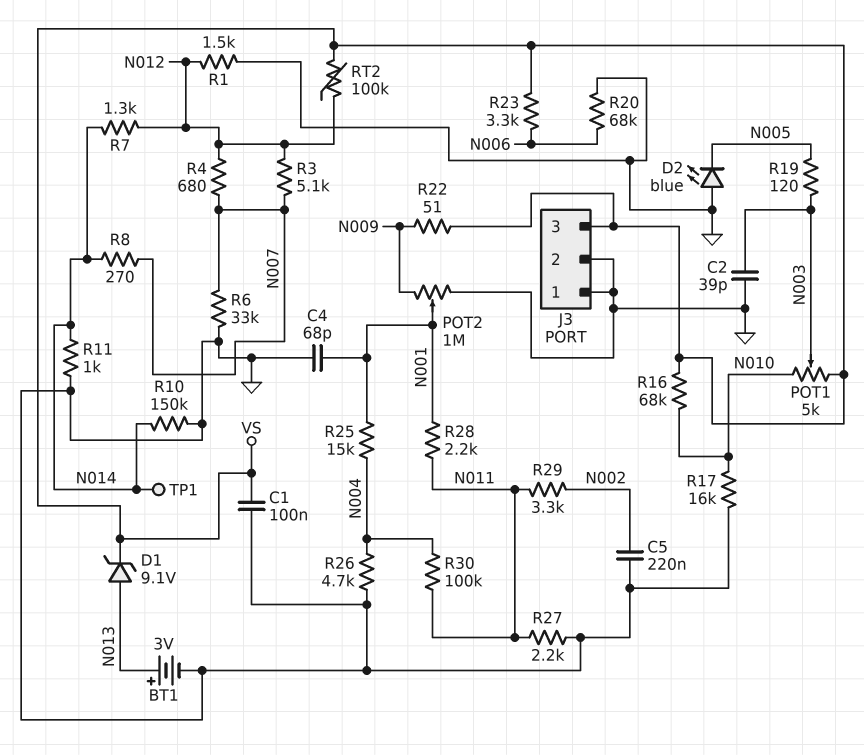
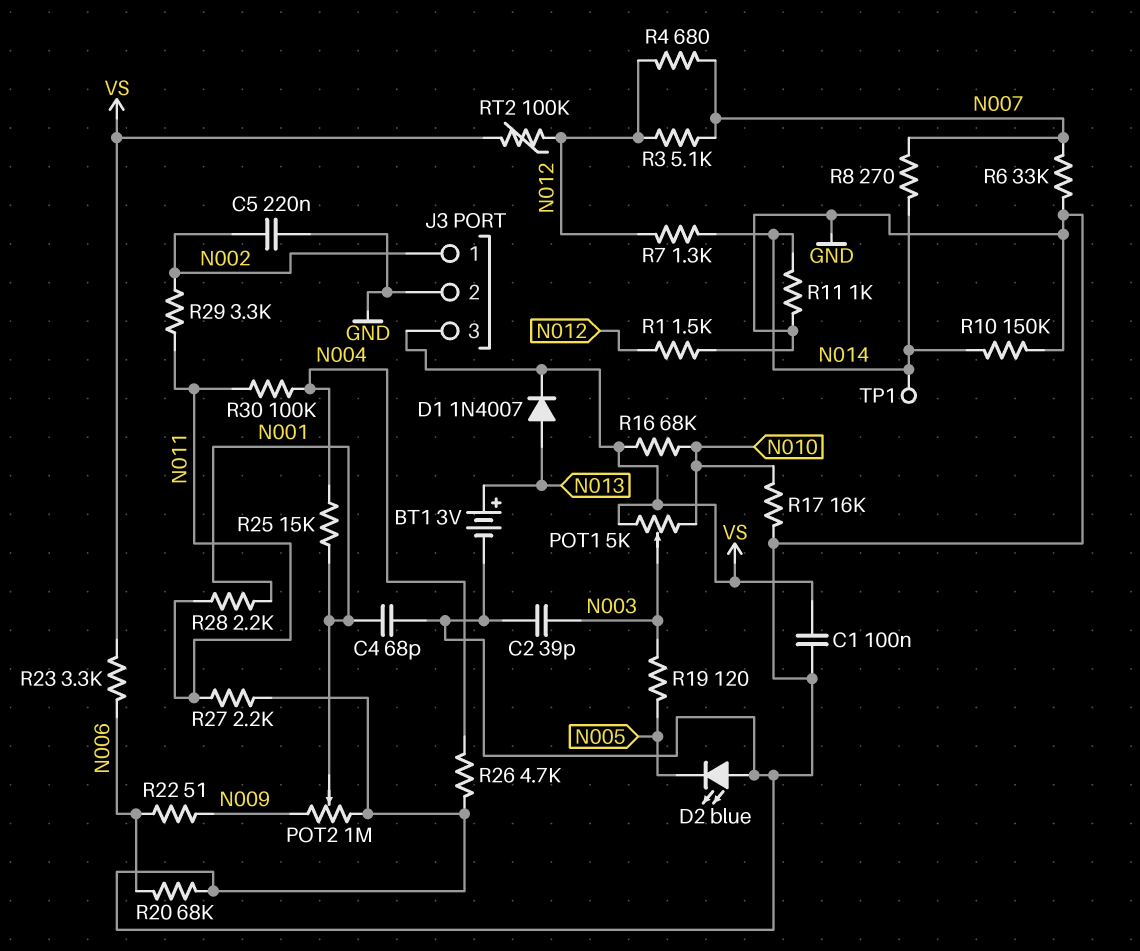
D1: zener 9.1V (A N013, K VS) -> diode 1N4007 (A N013, K VS)
J3 pin 1: GND -> N002
R22: 51 (N009, VS) -> 51 (N006, N009)

